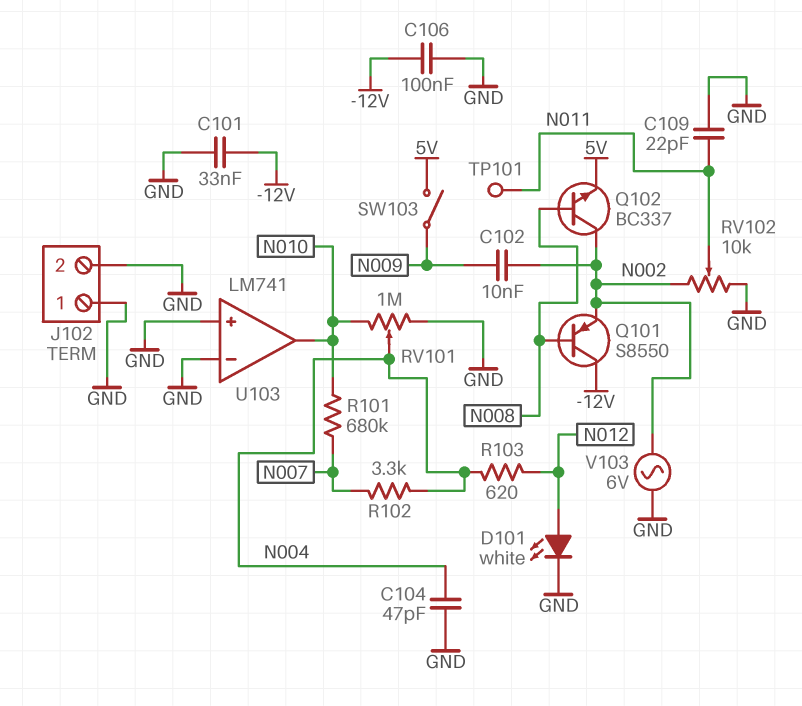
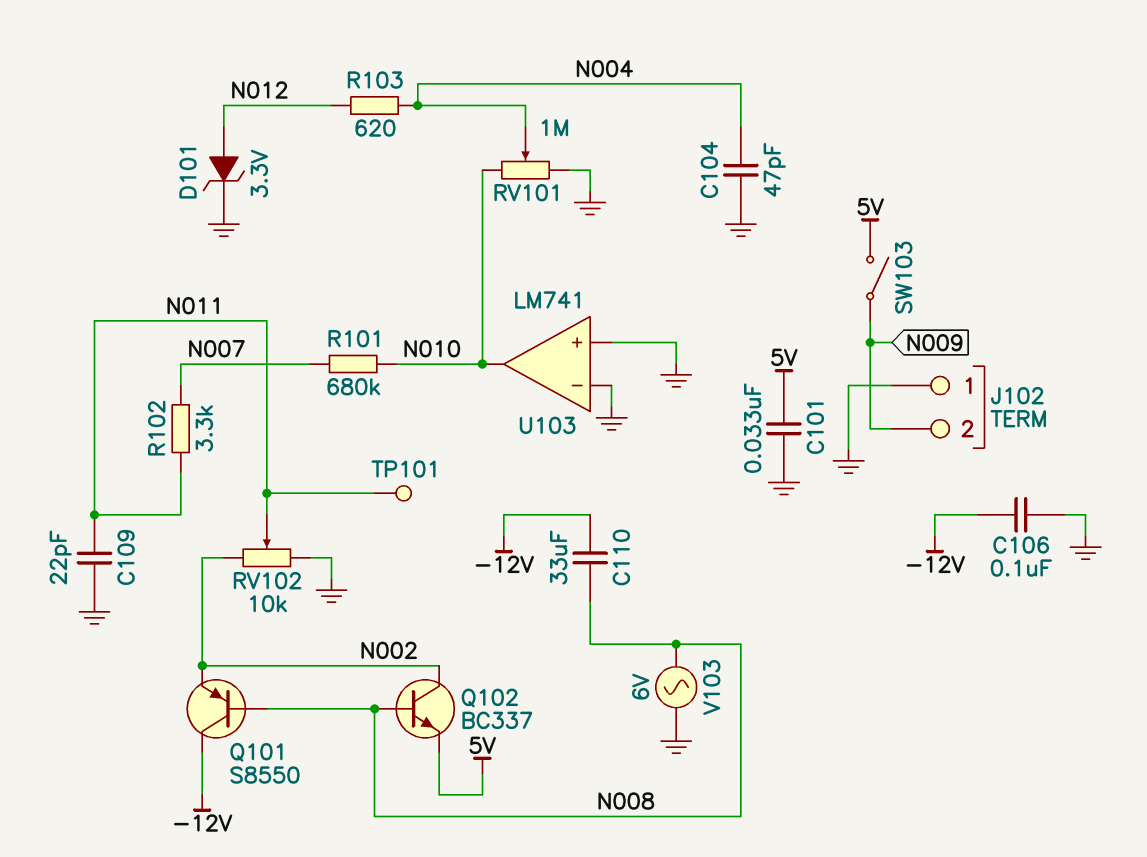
C101: 33nF (-12V, GND) -> 33nF (5V, GND)
C102: 10nF (N002, N009) -> none
C110: none -> 33uF (-12V, N008)
D101: LED white (A N012, K GND) -> zener 3.3V (A N012, K GND)
J102 pin 2: GND -> N009
R102: 3.3k (N004, N007) -> 3.3k (N007, N011)
V103: AC 6V (GND, N002) -> AC 6V (GND, N008)

